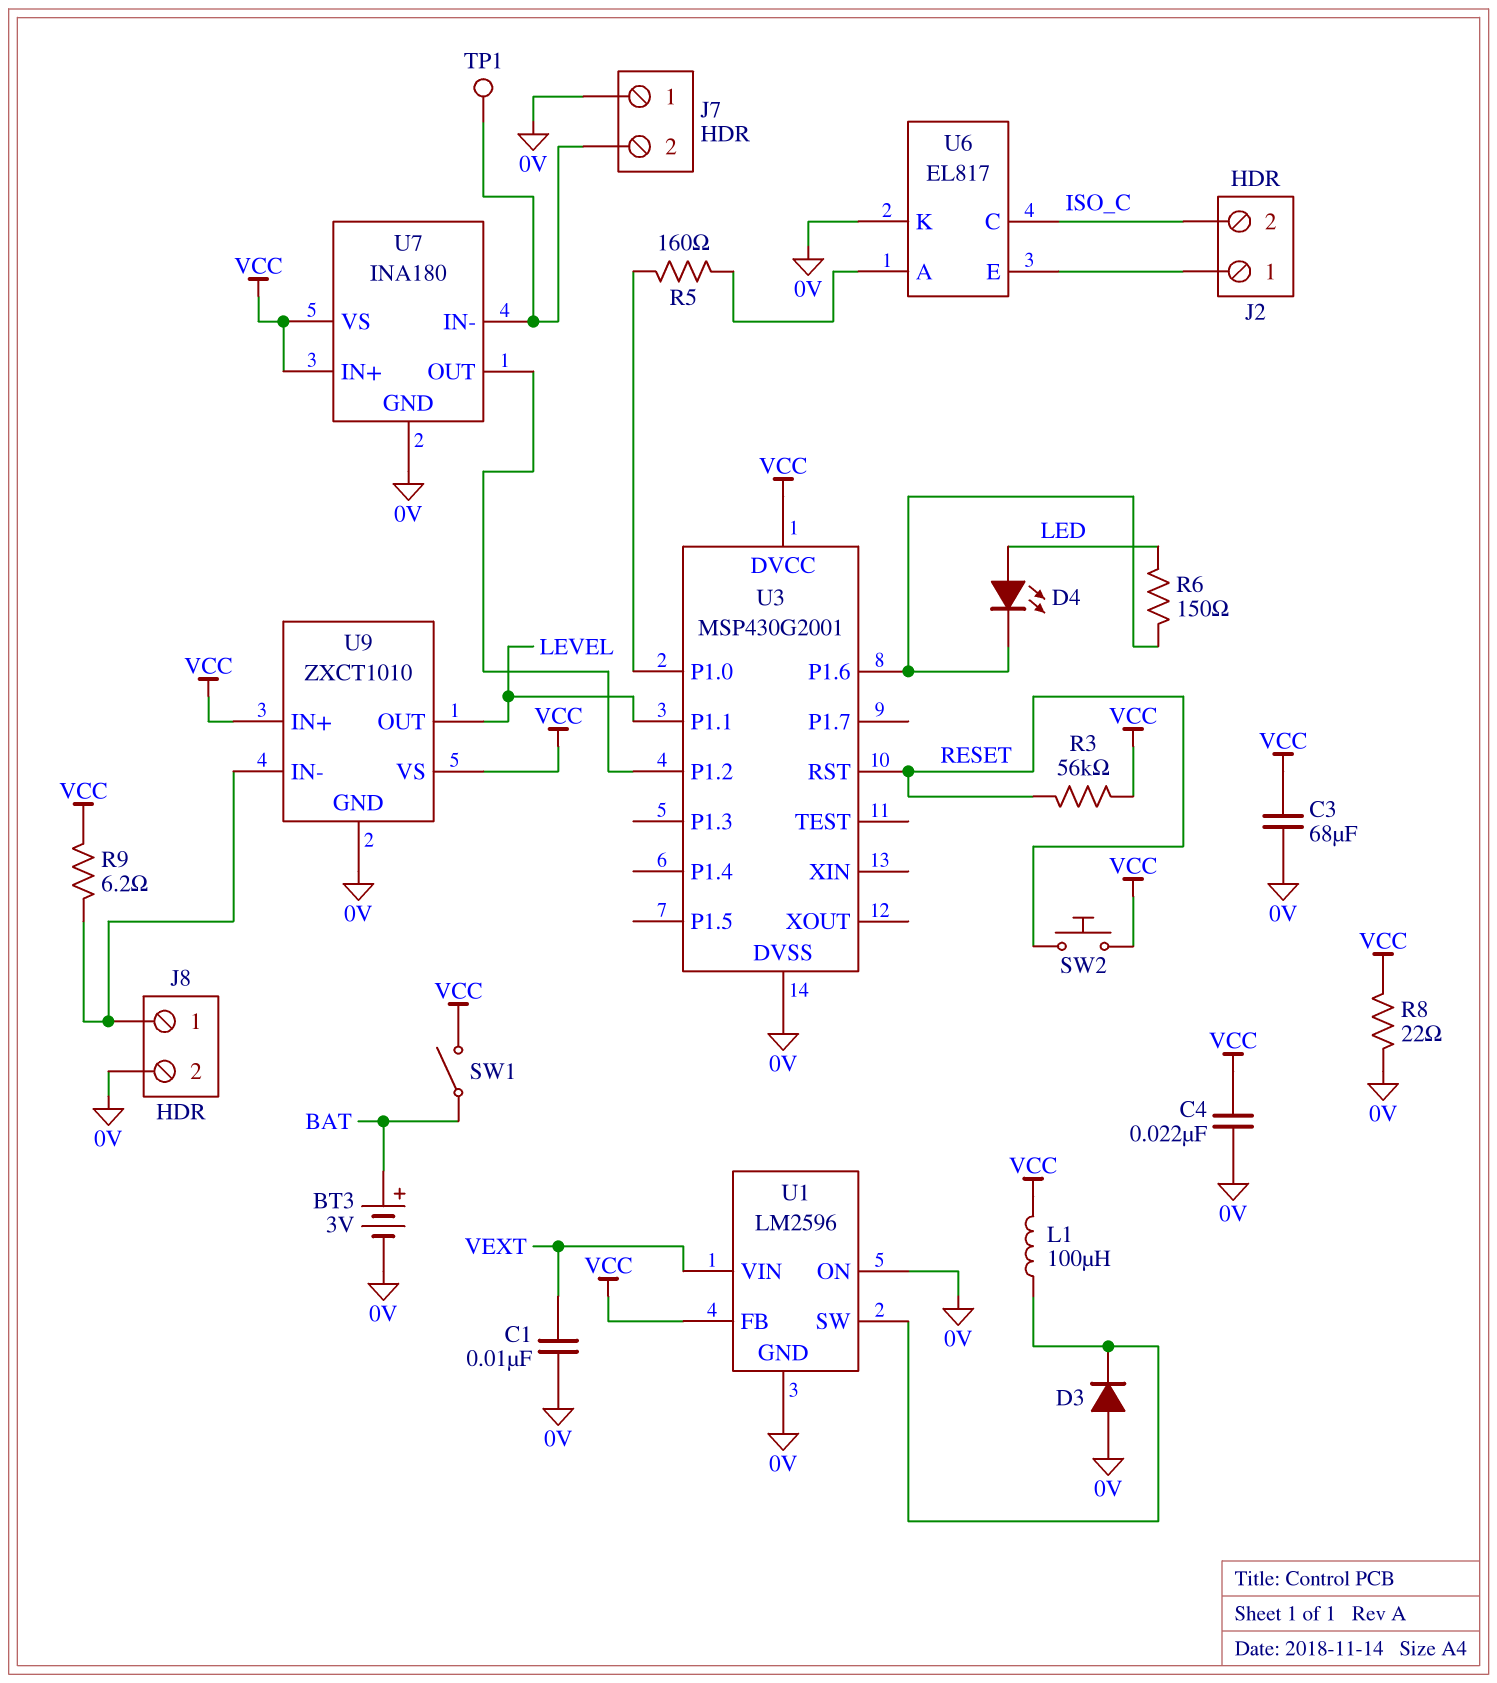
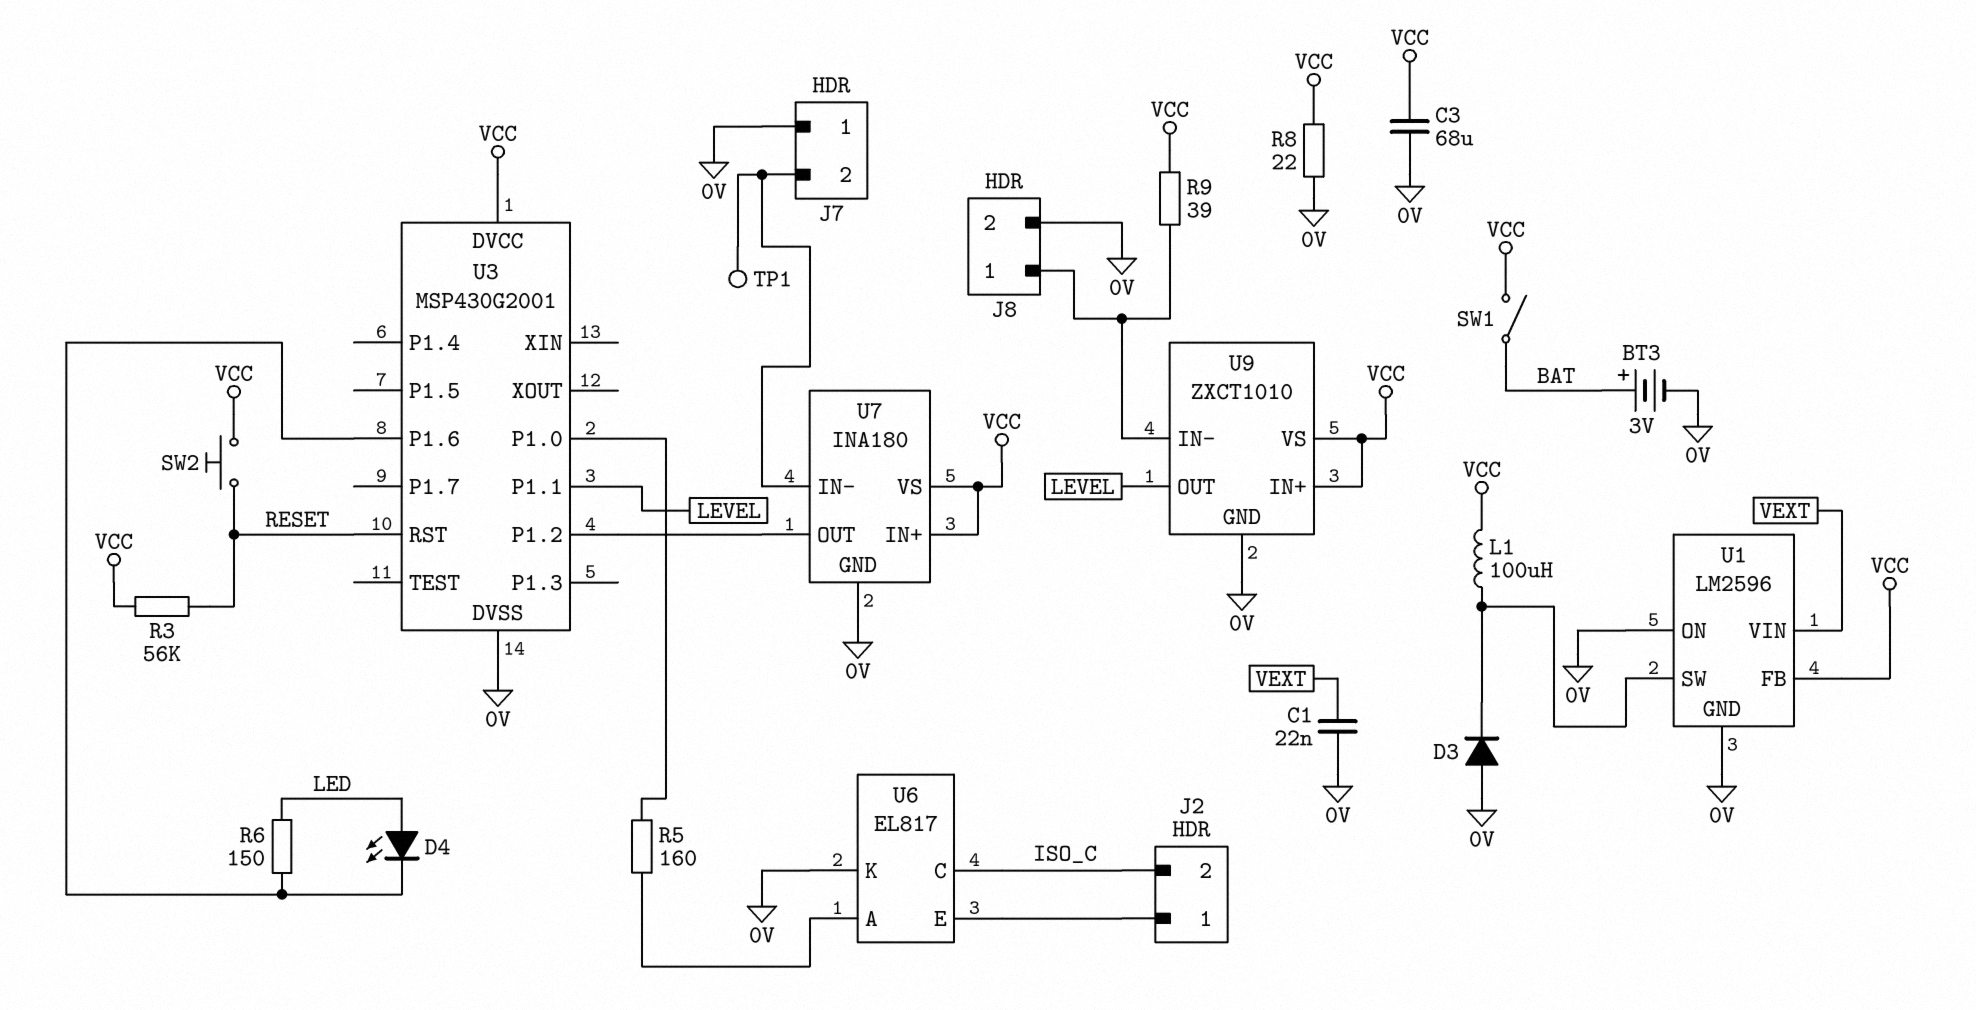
C1: 10nF (0V, VEXT) -> 22nF (0V, VEXT)
C4: 22nF (0V, VCC) -> none
R9: 6.2 (J8/1, VCC) -> 39 (J8/1, VCC)

